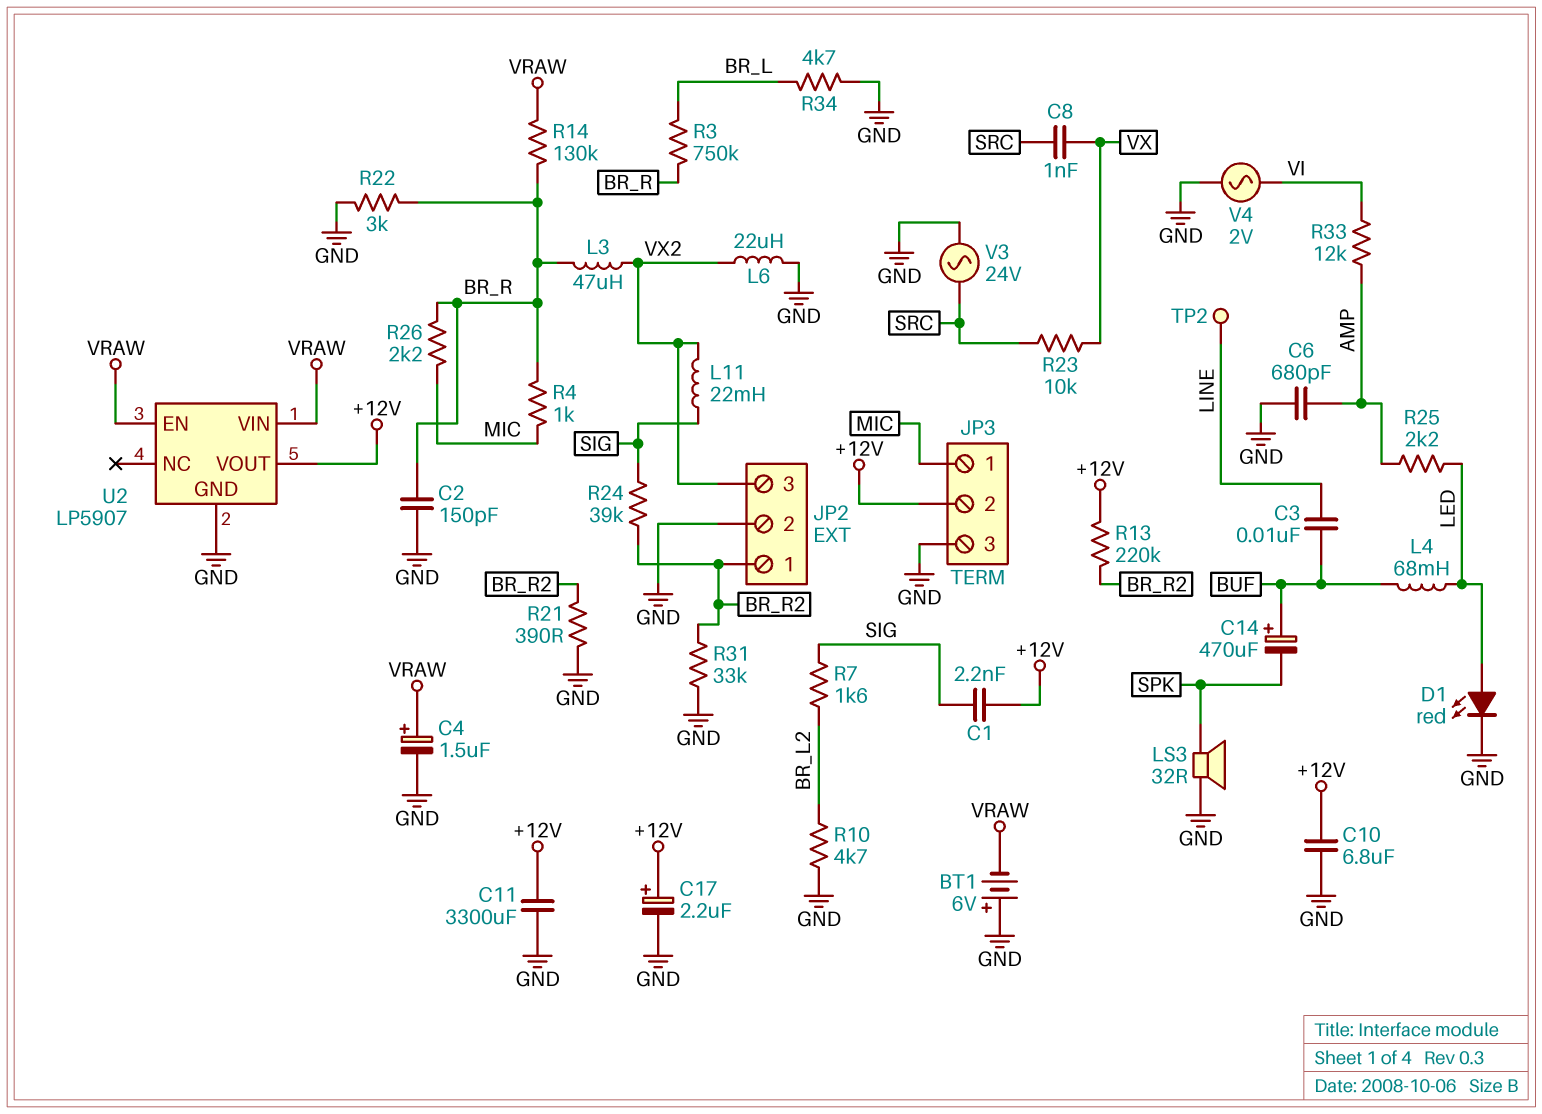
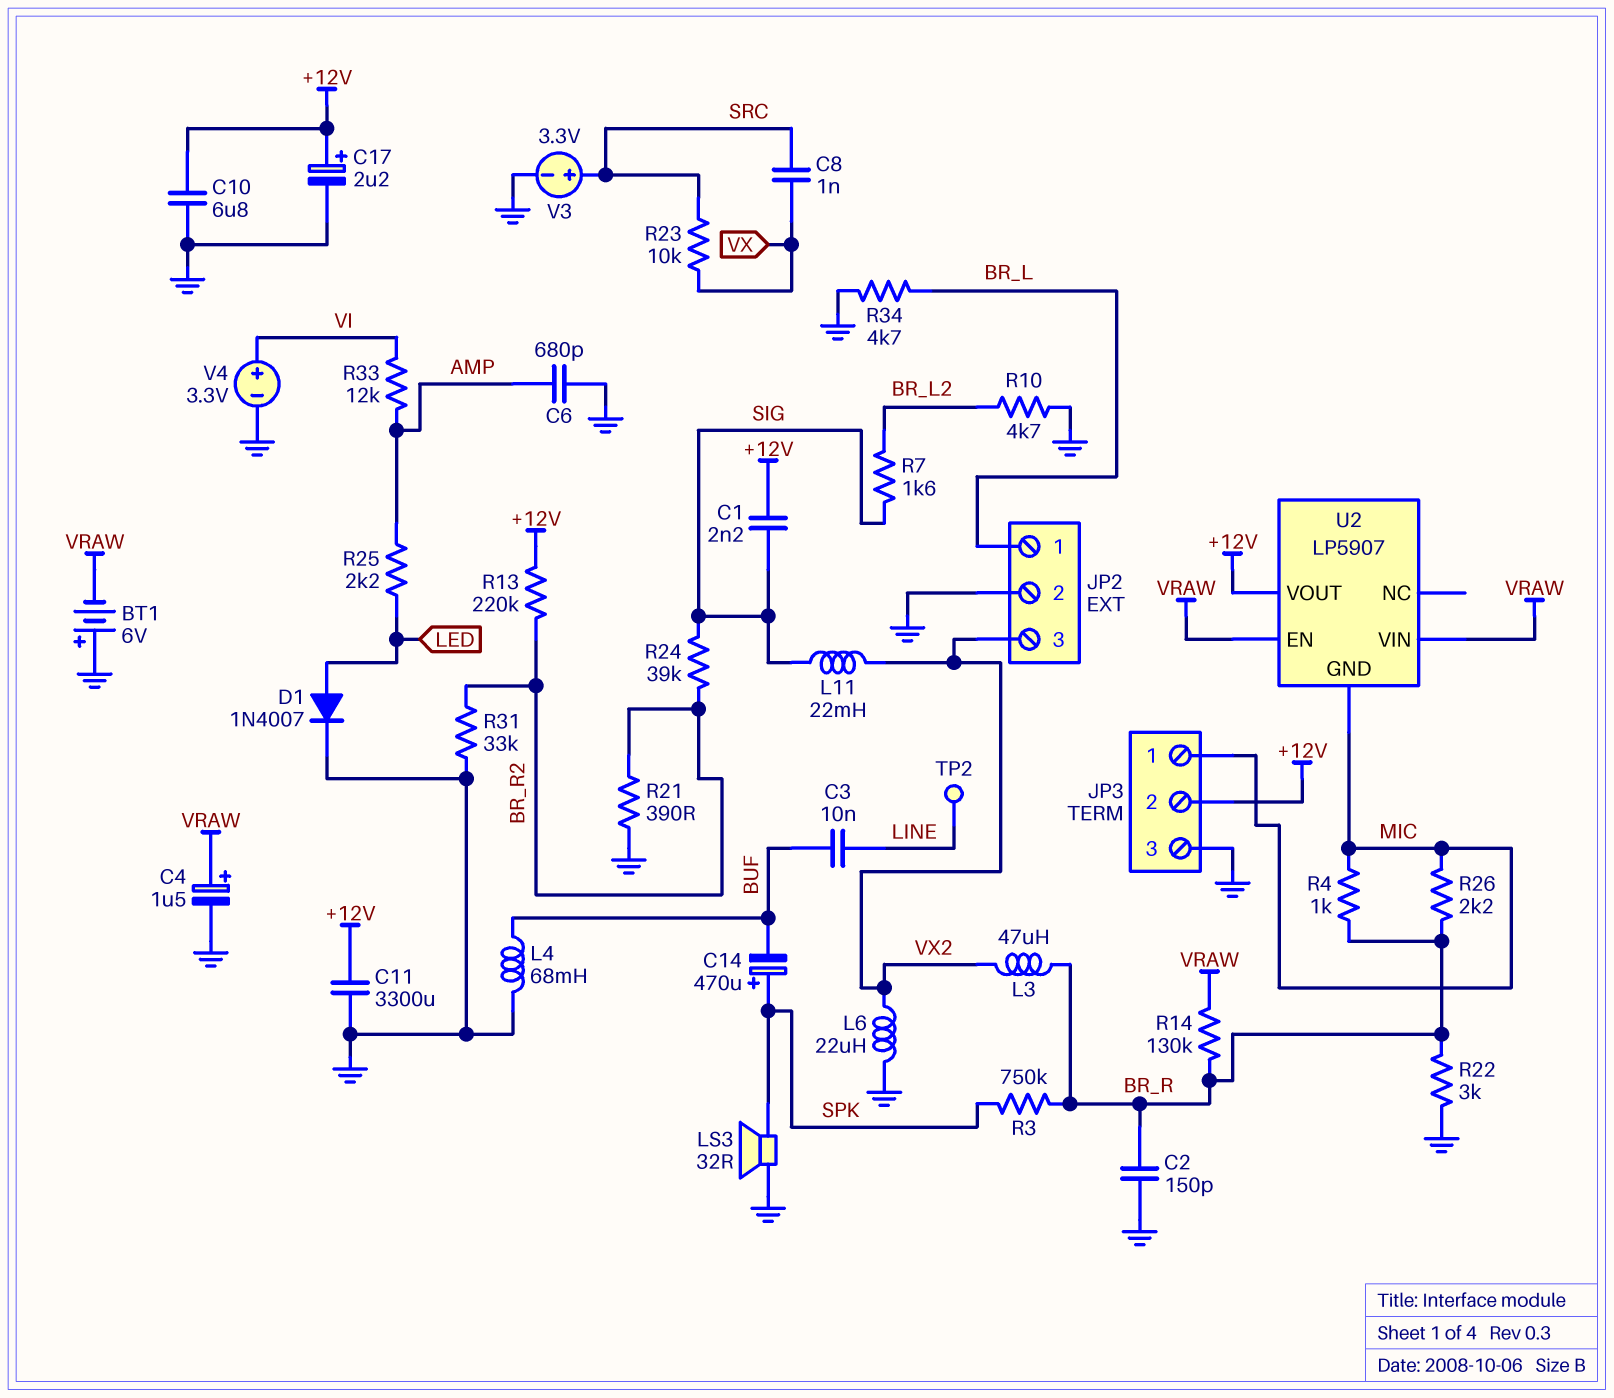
C14: 470uF (plus BUF, minus SPK) -> 470uF (plus SPK, minus BUF)
D1: LED red (A LED, K GND) -> diode 1N4007 (A LED, K GND)
JP2 pin 1: BR_R2 -> BR_L
L4: 68mH (BUF, LED) -> 68mH (BUF, GND)
R3: 750k (BR_L, BR_R) -> 750k (BR_R, SPK)
U2 pin GND: GND -> MIC
V3: AC 24V (GND, SRC) -> 3.3V (plus SRC, minus GND)
V4: AC 2V (GND, VI) -> 3.3V (plus VI, minus GND)

